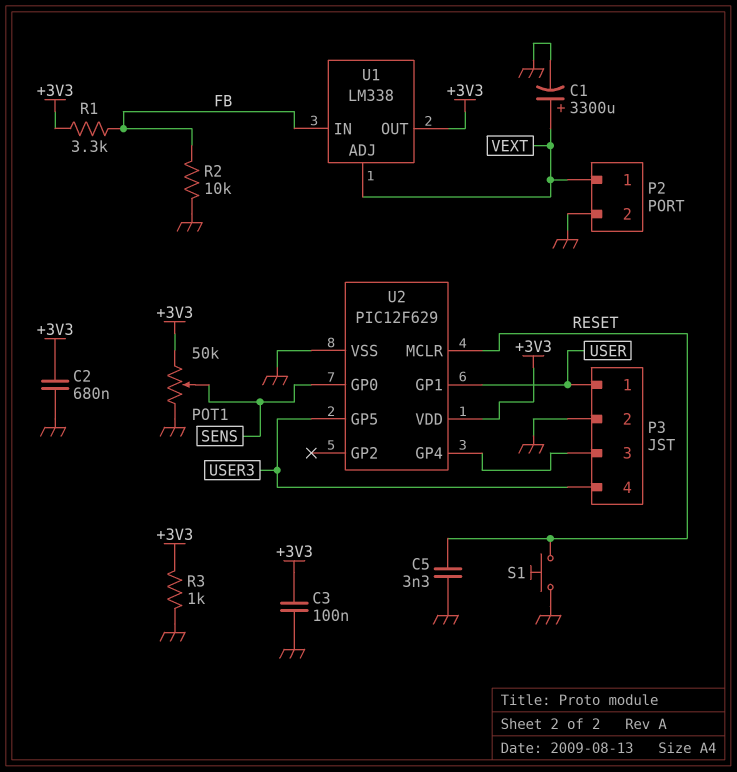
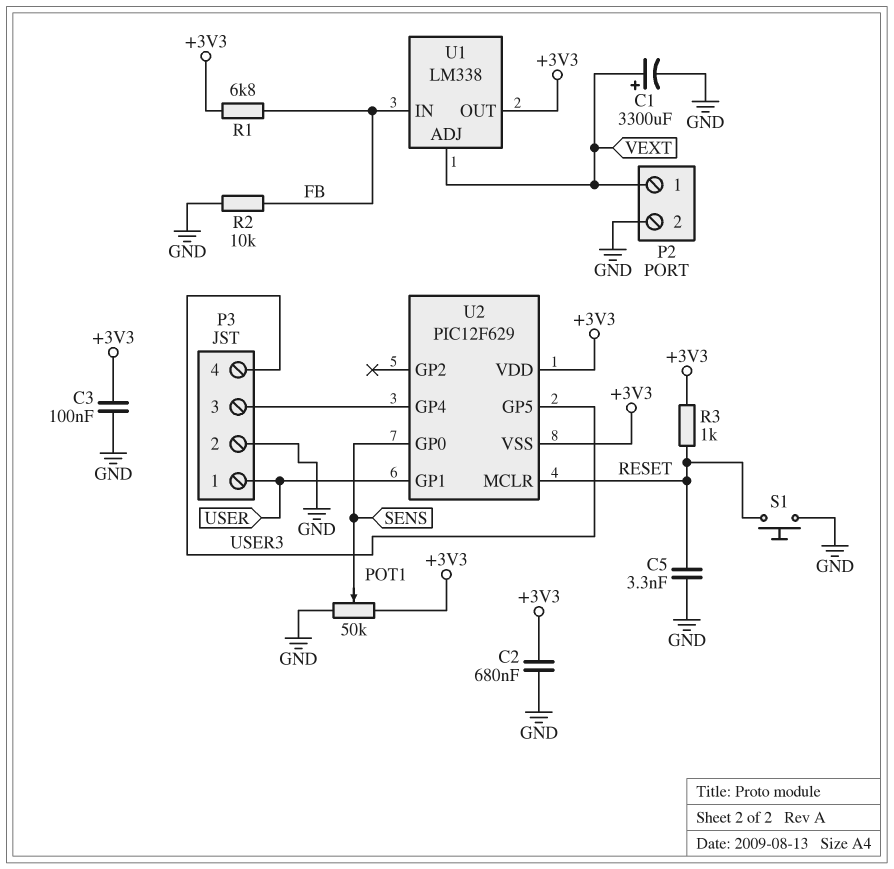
R1: 3.3k (+3V3, FB) -> 6.8k (+3V3, FB)
R3: 1k (+3V3, GND) -> 1k (+3V3, RESET)
U2 pin VSS: GND -> +3V3

